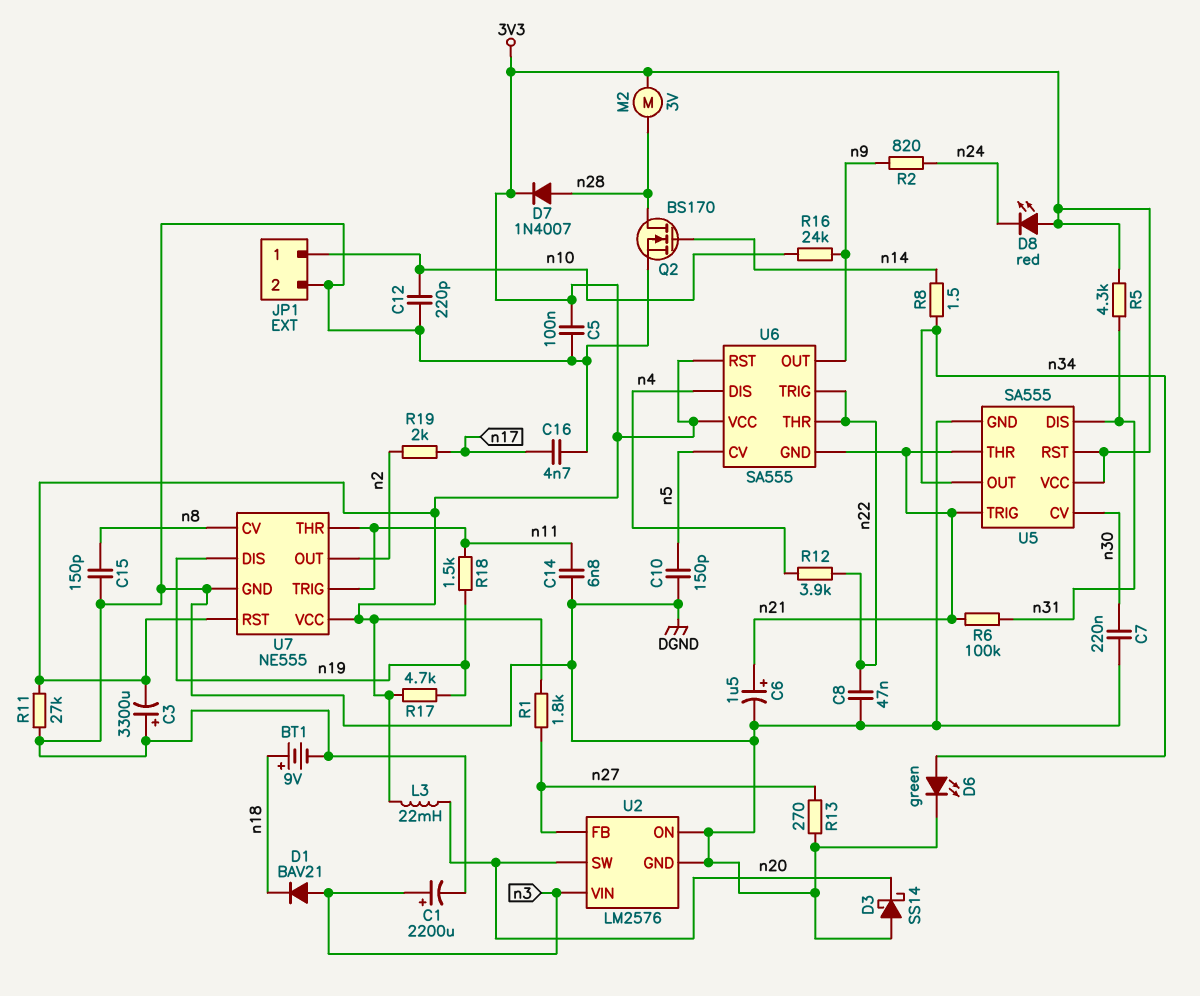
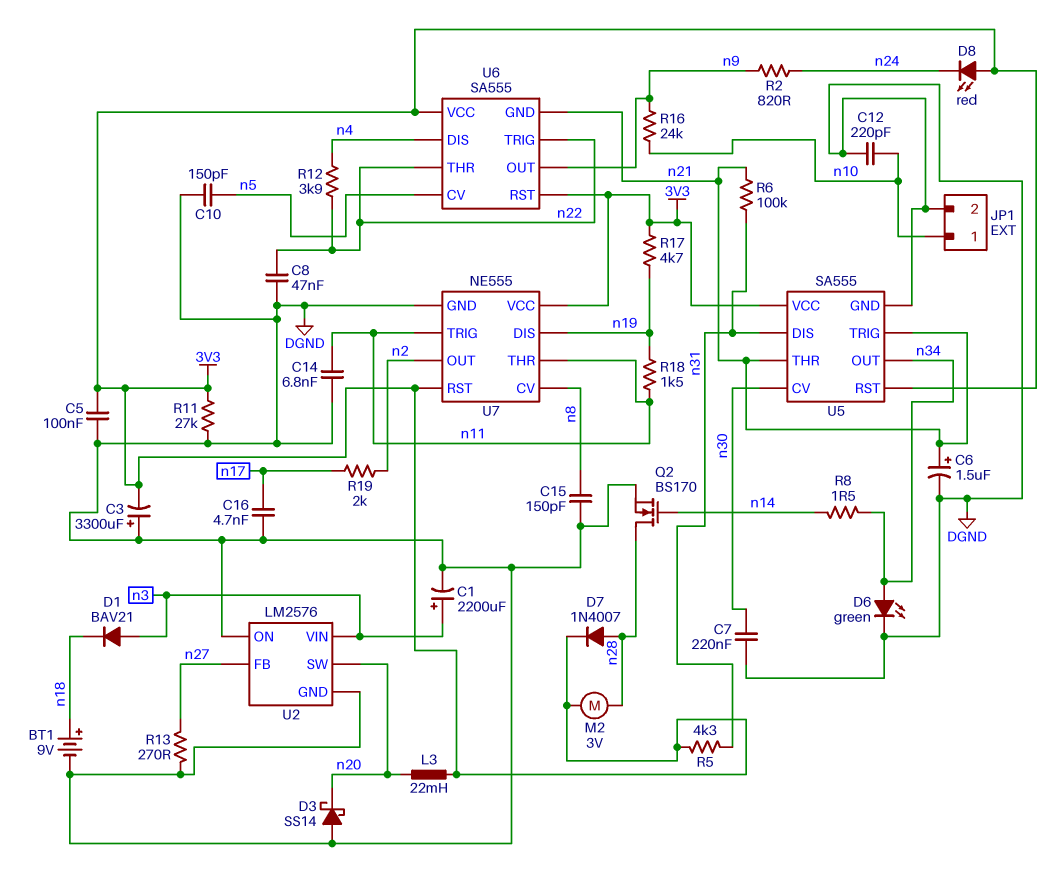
R1: 1.8k (3V3, n27) -> none

